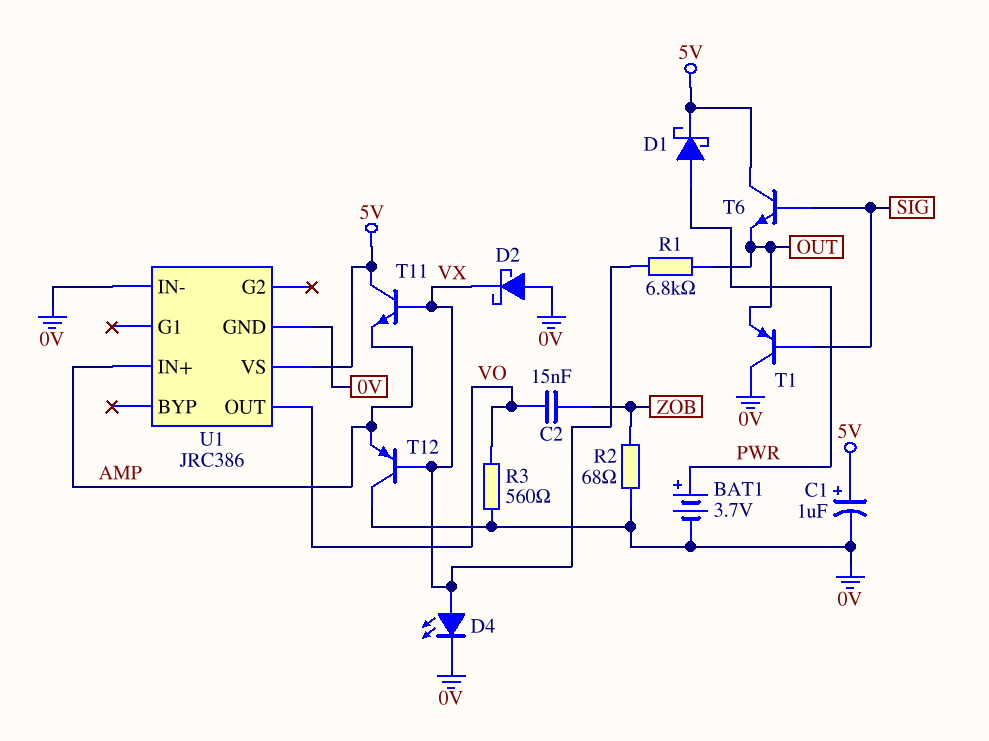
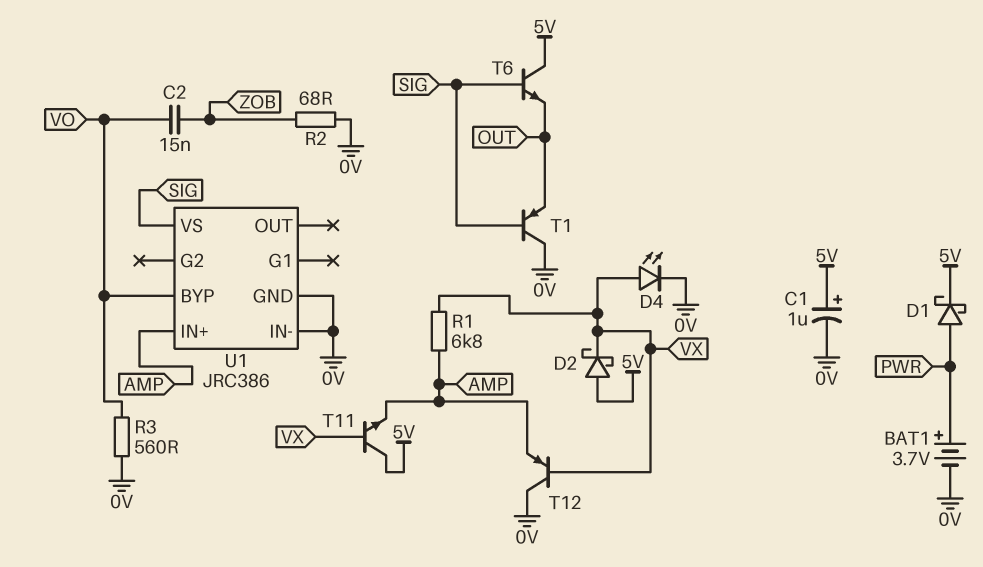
D2: schottky (A 0V, K VX) -> schottky (A 5V, K VX)
R1: 6.8k (OUT, VX) -> 6.8k (AMP, VX)
U1 pin BYP: none -> VO
U1 pin OUT: VO -> none
U1 pin VS: 5V -> SIG

